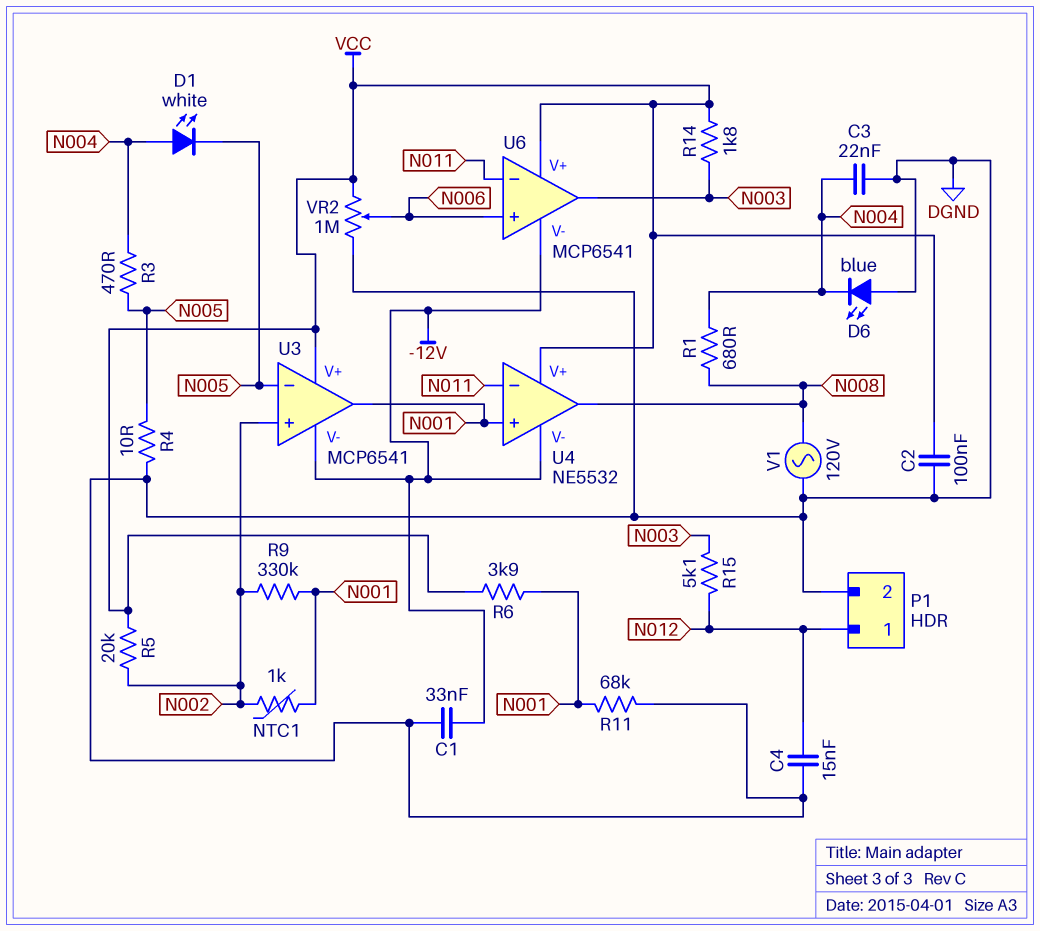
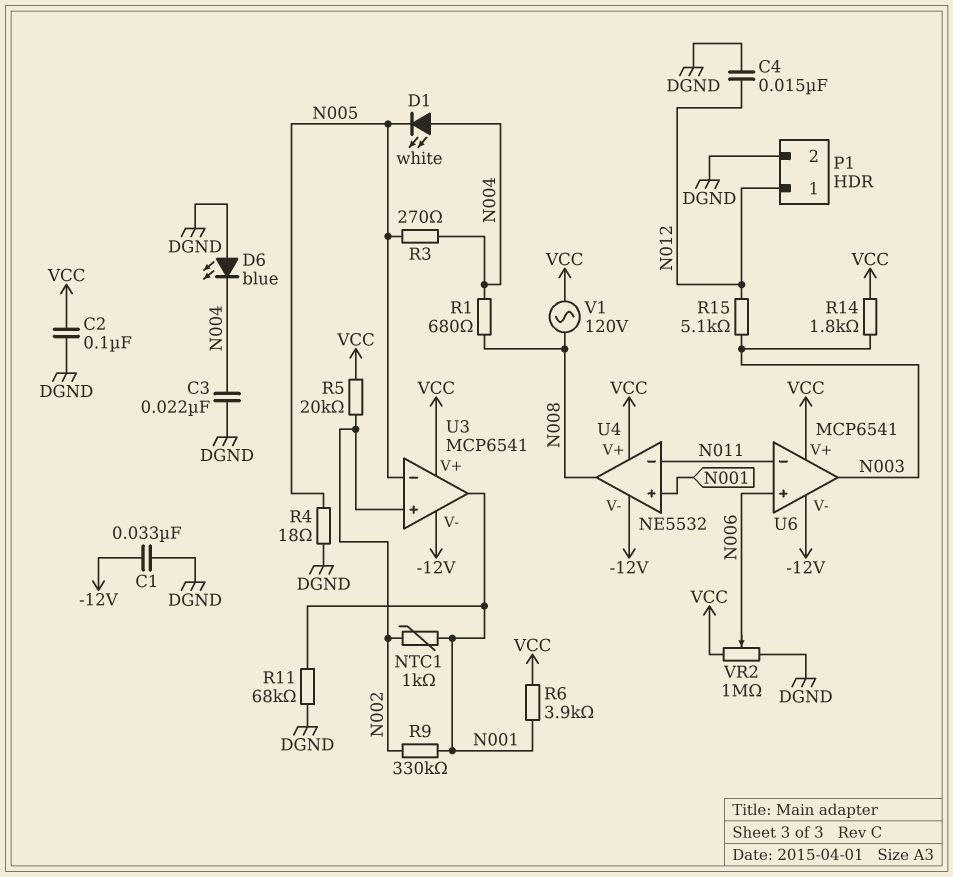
R3: 470 (N004, N005) -> 270 (N004, N005)
R4: 10 (DGND, N005) -> 18 (DGND, N005)
V1: AC 120V (DGND, N008) -> AC 120V (N008, VCC)

